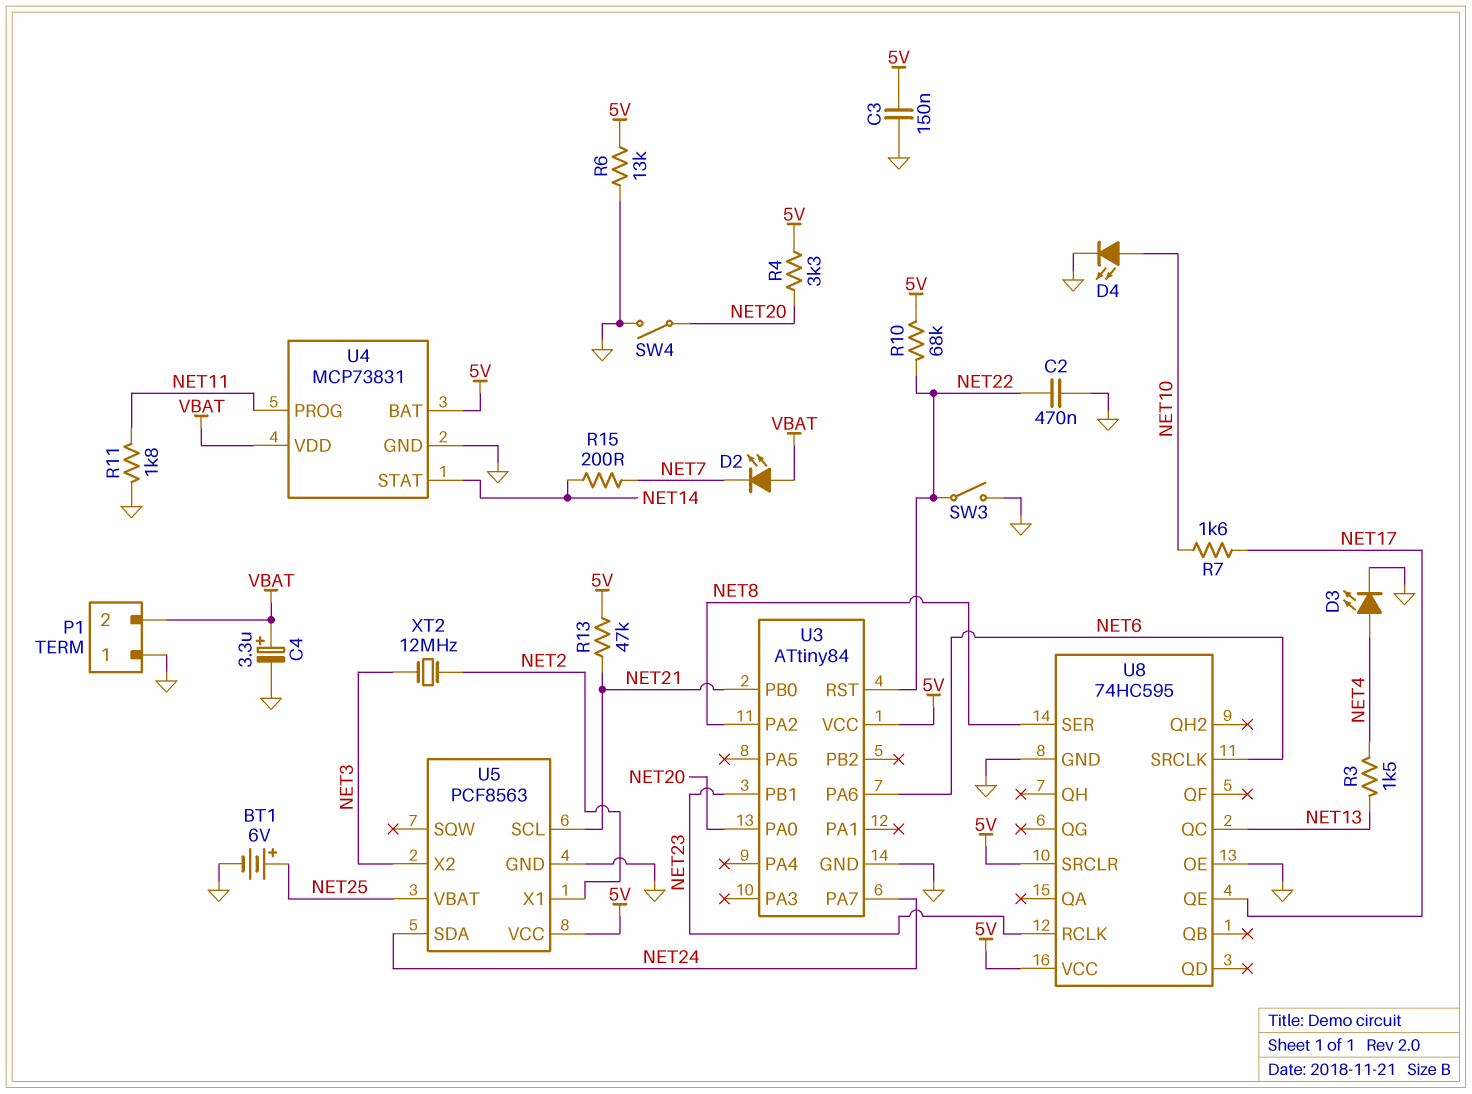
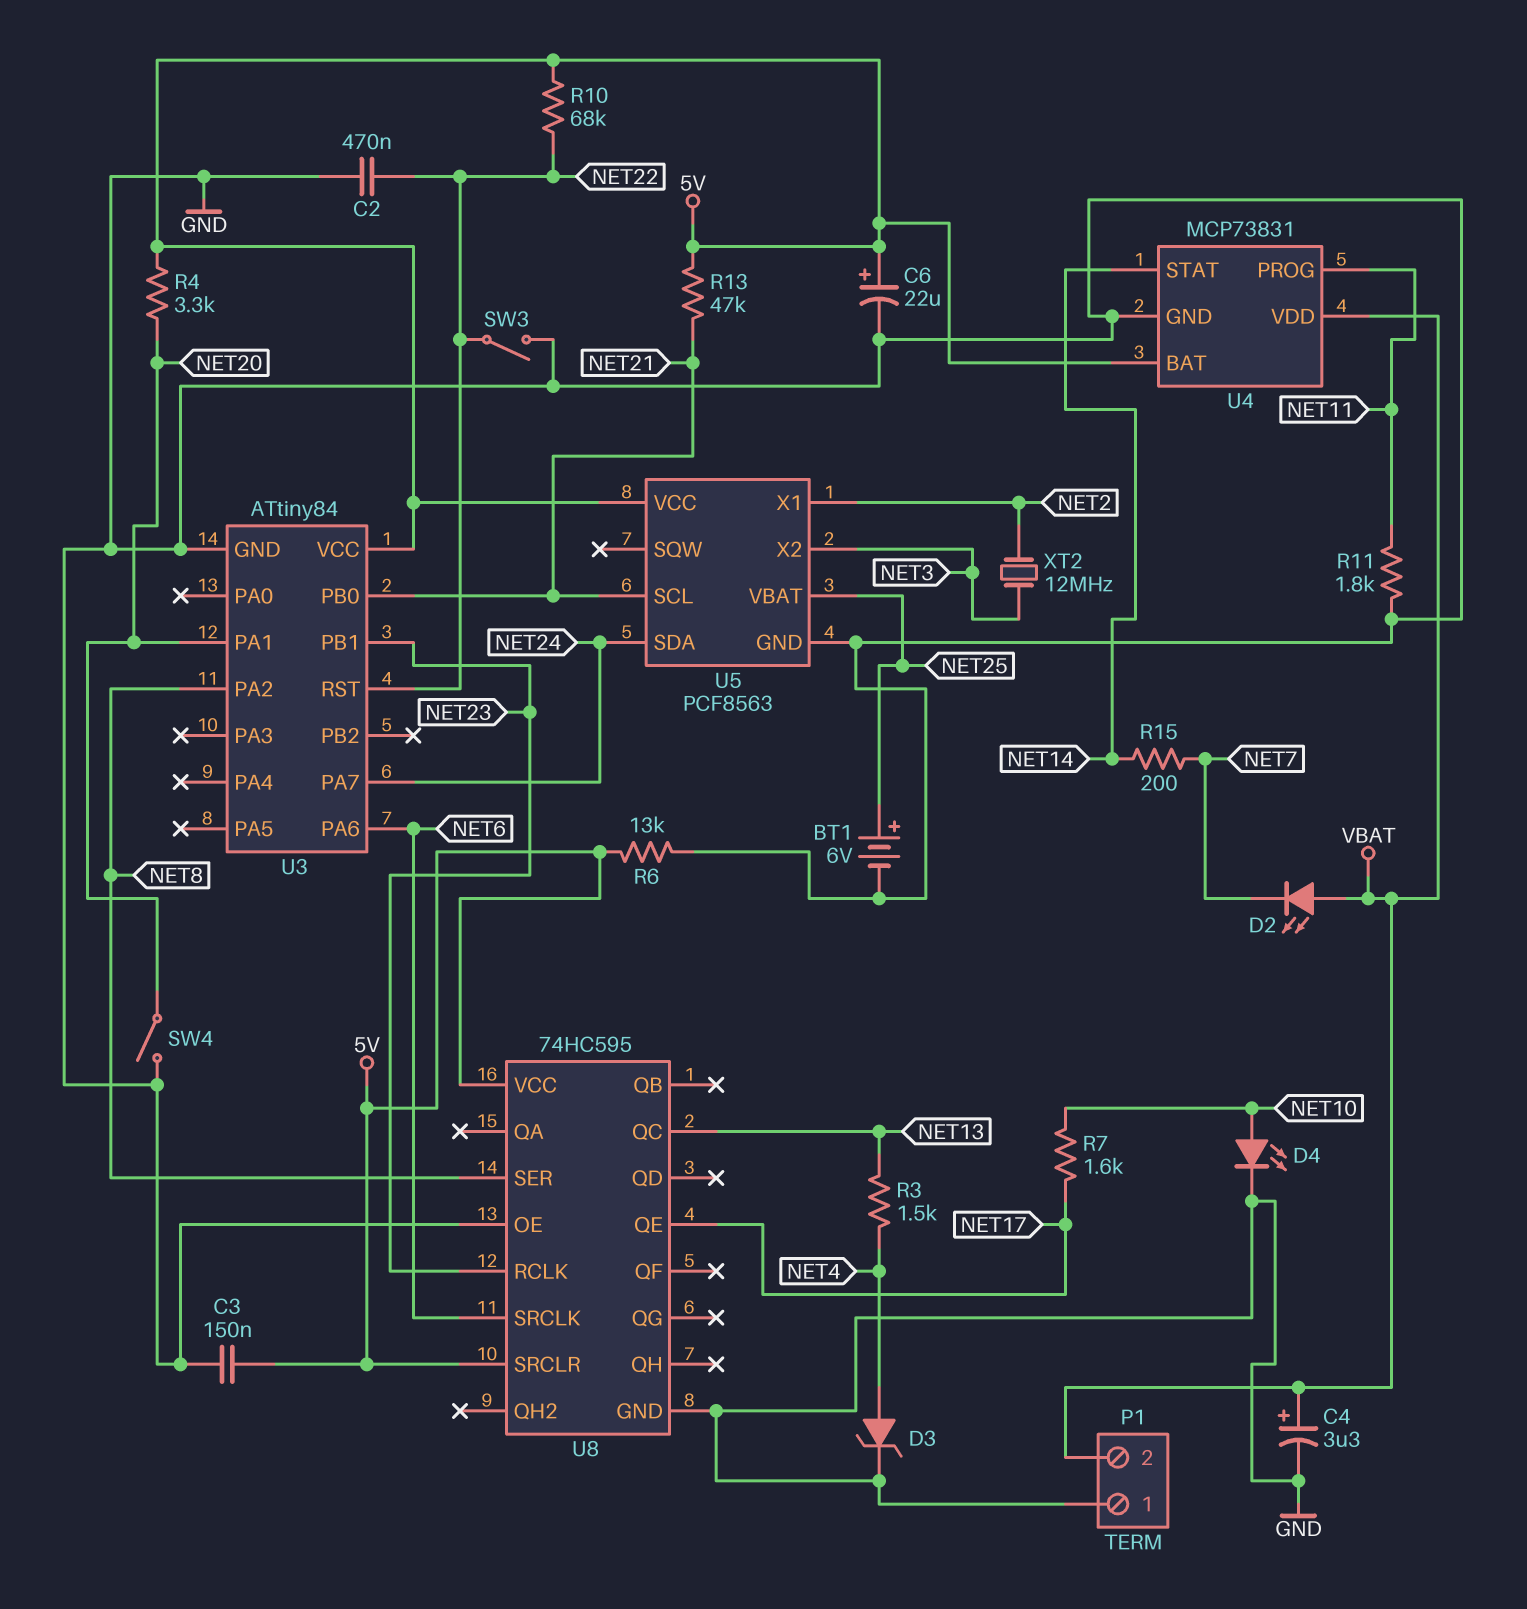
C6: none -> 22uF (plus 5V, minus GND)
D3: LED (A NET4, K GND) -> zener (A NET4, K GND)
U3 pin PA0: NET20 -> none
U3 pin PA1: none -> NET20

